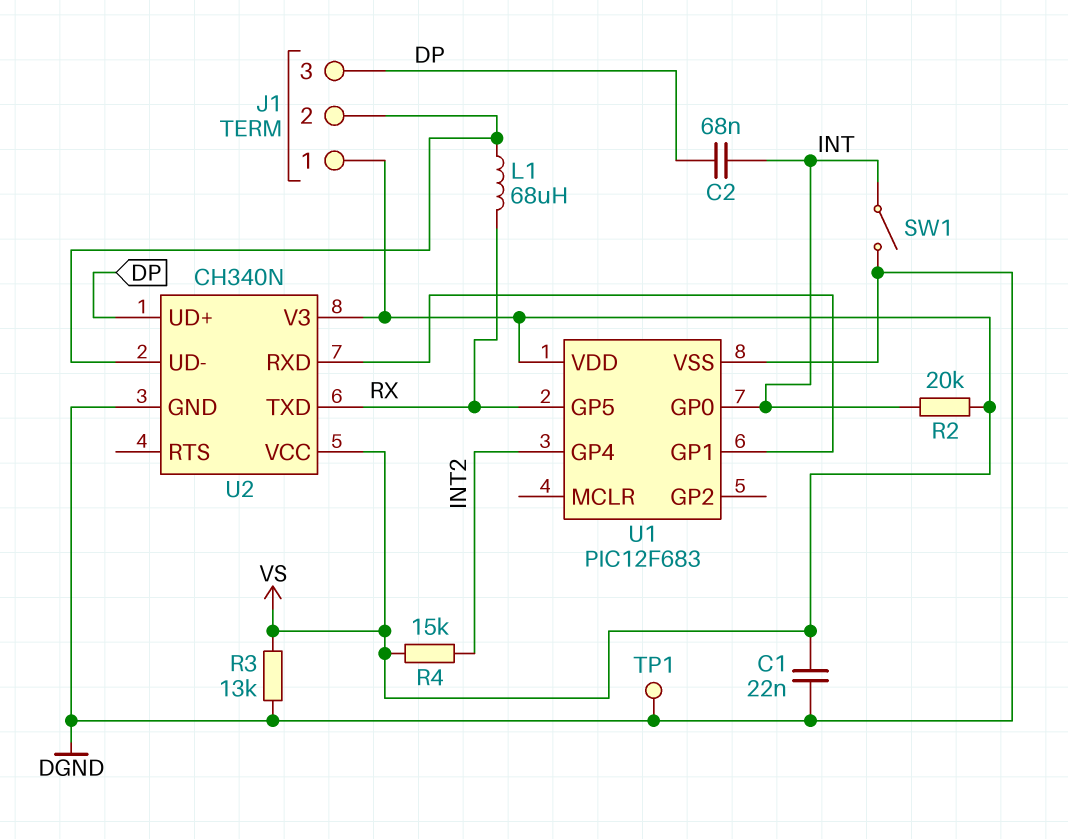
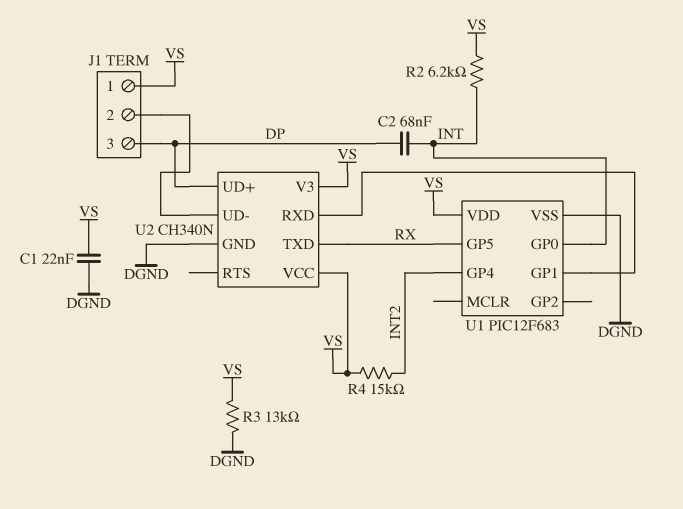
L1: 68uH (J1/2, RX) -> none
R2: 20k (INT, VS) -> 6.2k (INT, VS)
SW1: switch (DGND, INT) -> none
TP1: test point (DGND) -> none

